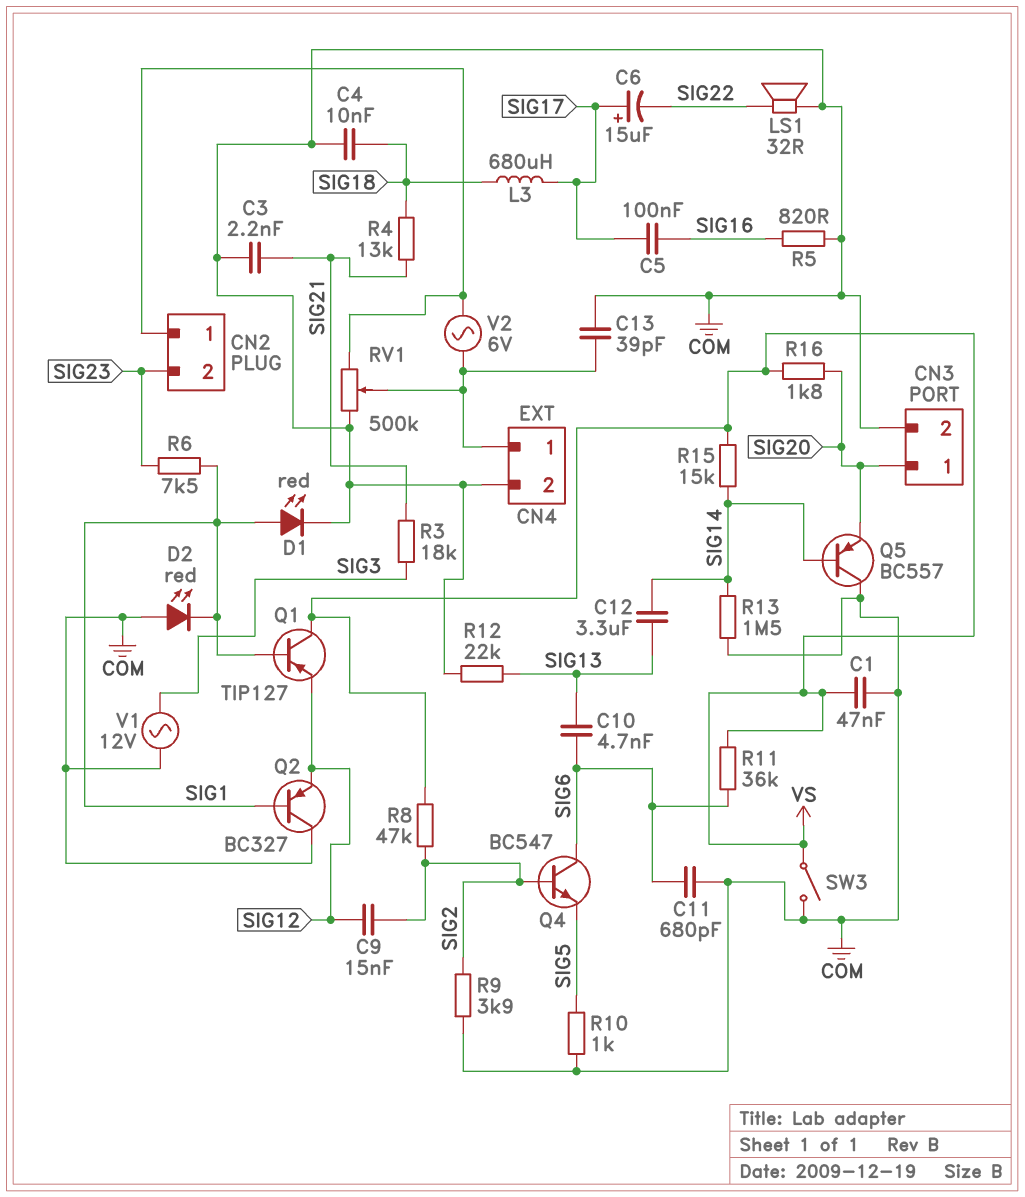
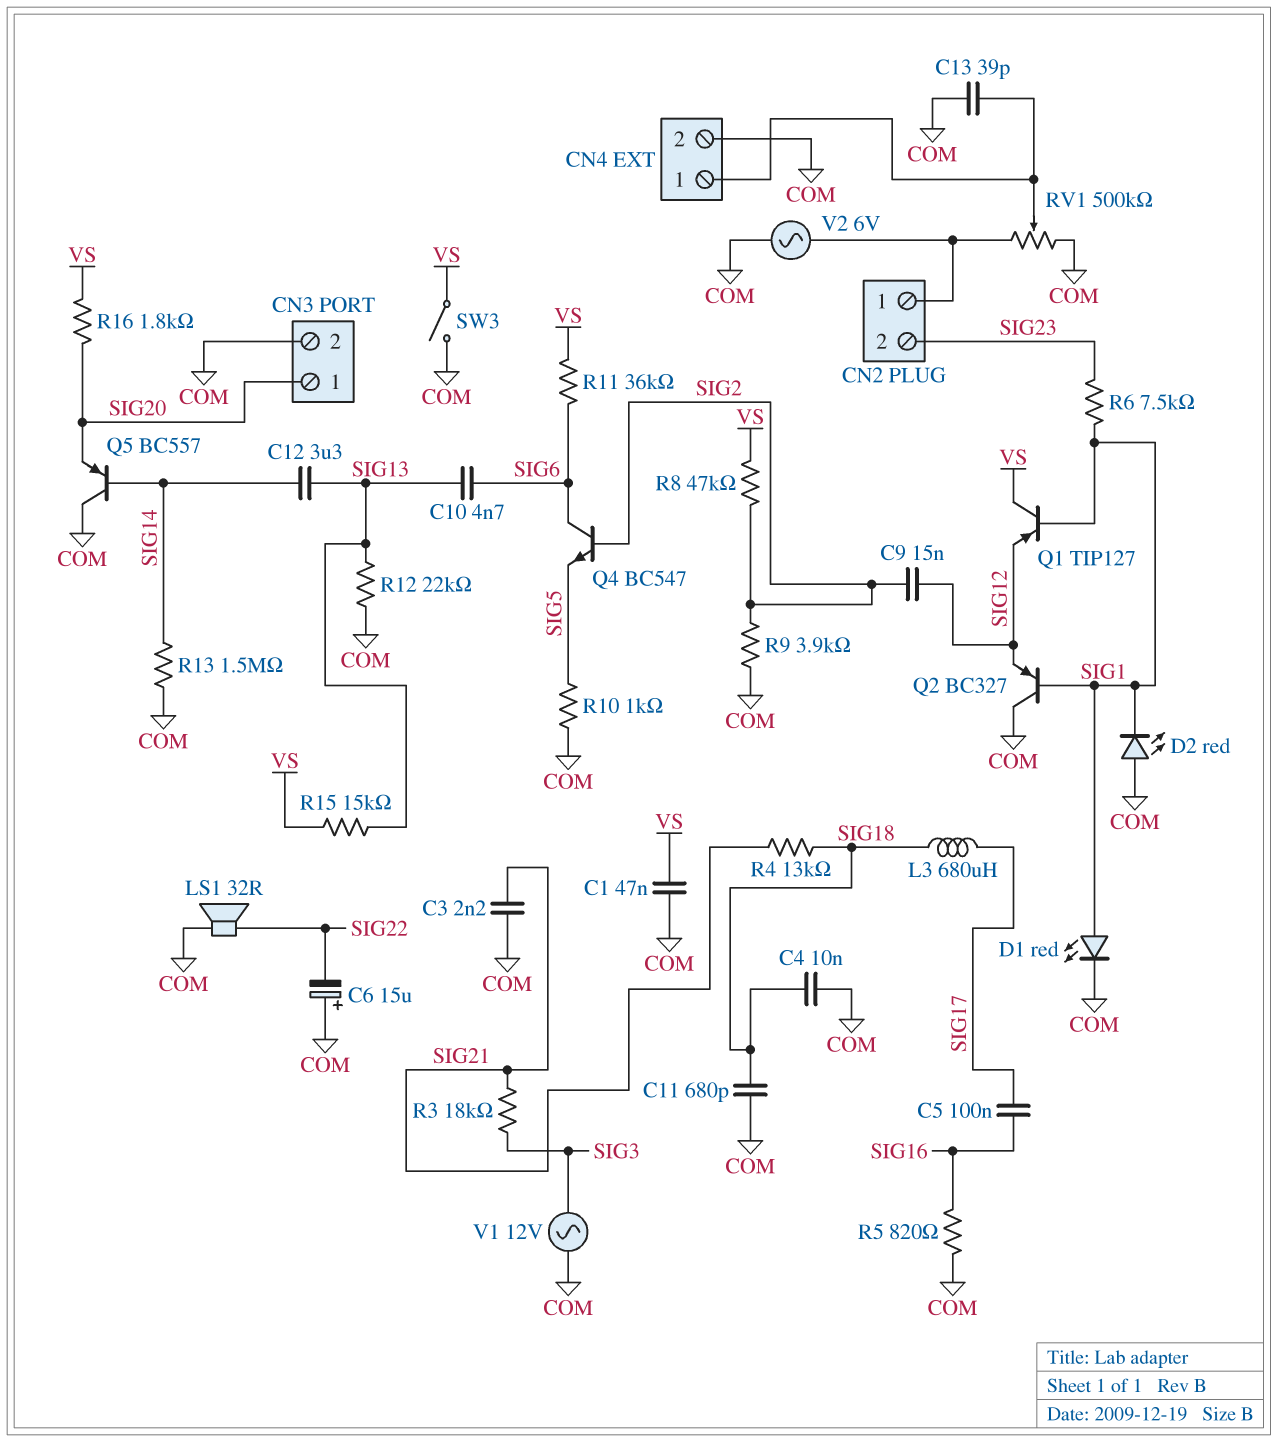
C6: 15uF (plus SIG17, minus SIG22) -> 15uF (plus COM, minus SIG22)
C11: 680pF (COM, SIG6) -> 680pF (COM, SIG18)
R15: 15k (SIG14, VS) -> 15k (SIG13, VS)
V2: AC 6V (CN2/1, CN4/1) -> AC 6V (CN2/1, COM)

